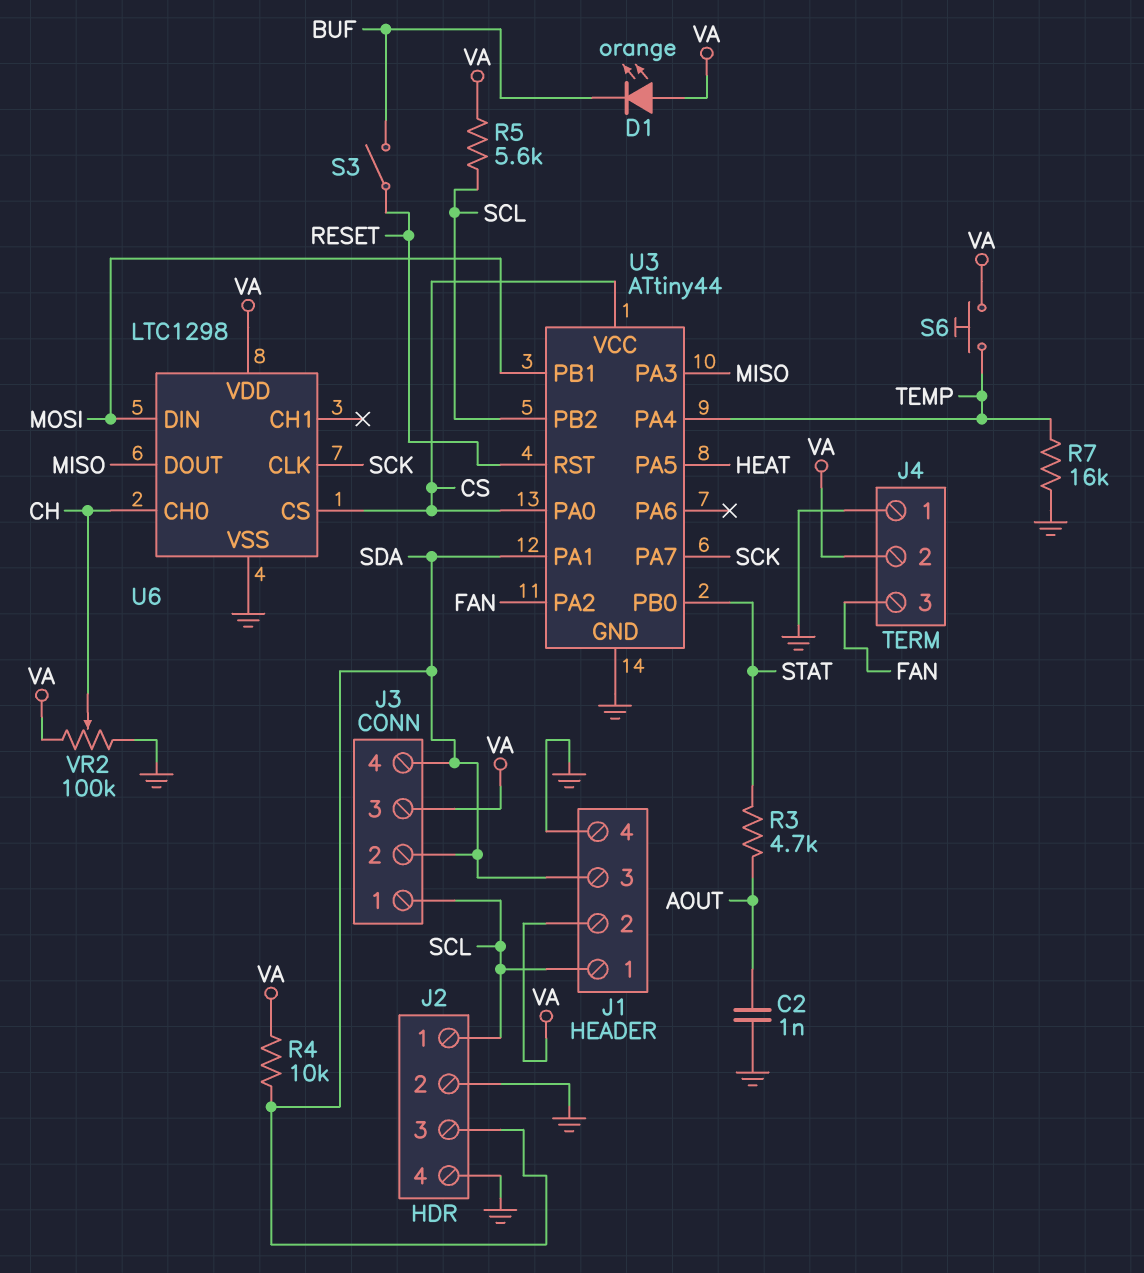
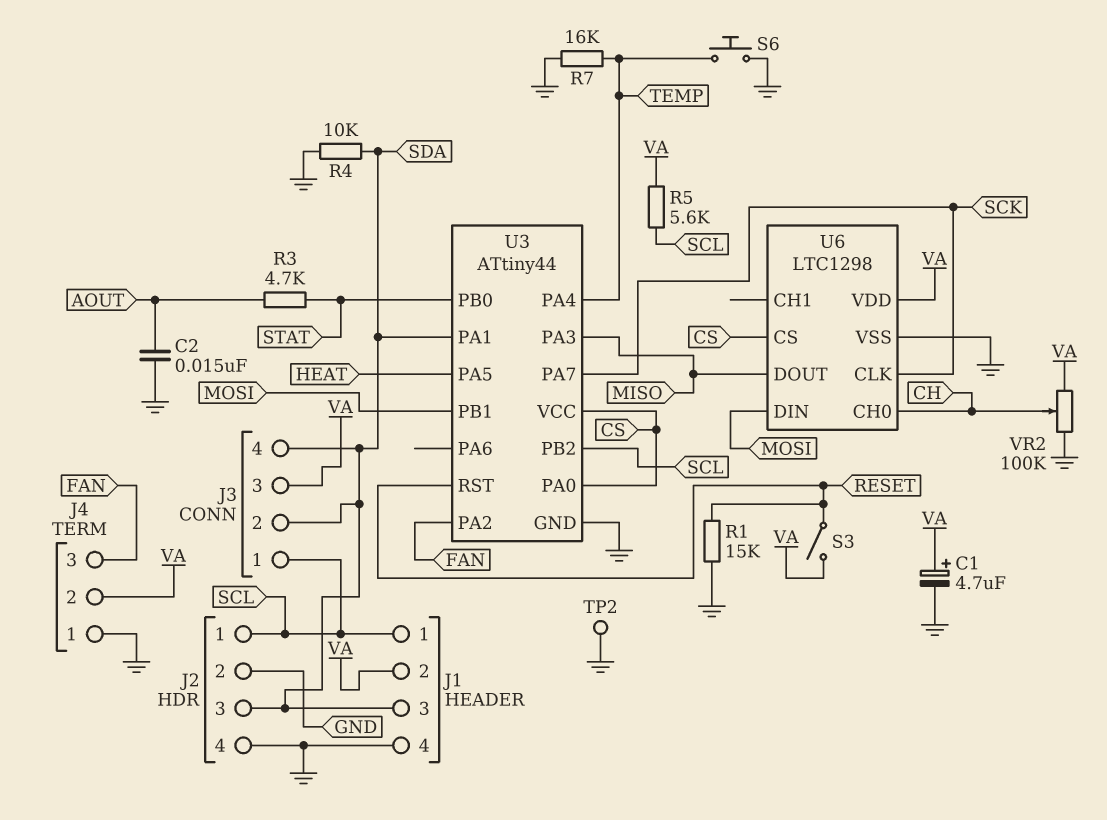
C1: none -> 4.7uF (plus VA, minus GND)
C2: 1nF (AOUT, GND) -> 15nF (AOUT, GND)
D1: LED orange (A VA, K BUF) -> none
R1: none -> 15k (GND, RESET)
R4: 10k (SDA, VA) -> 10k (GND, SDA)
S3: switch (BUF, RESET) -> switch (RESET, VA)
S6: button (TEMP, VA) -> button (GND, TEMP)
TP2: none -> test point (GND)

